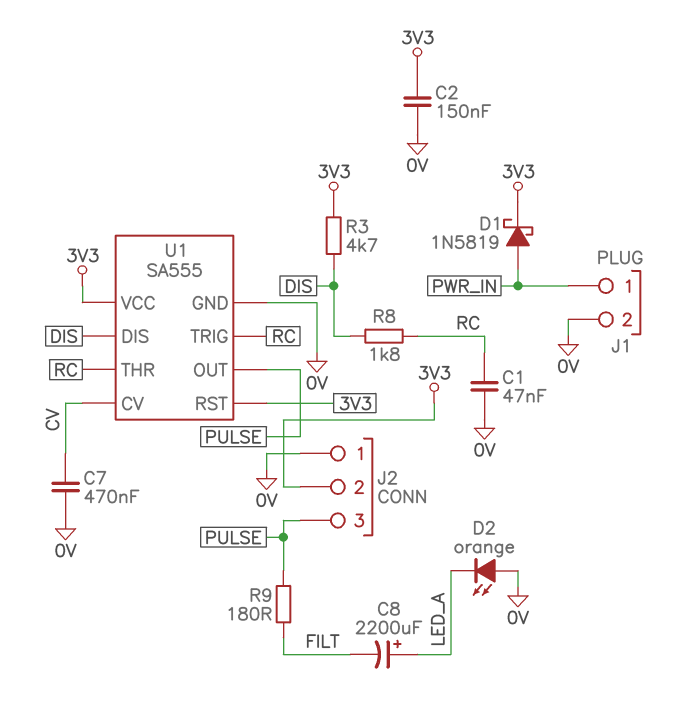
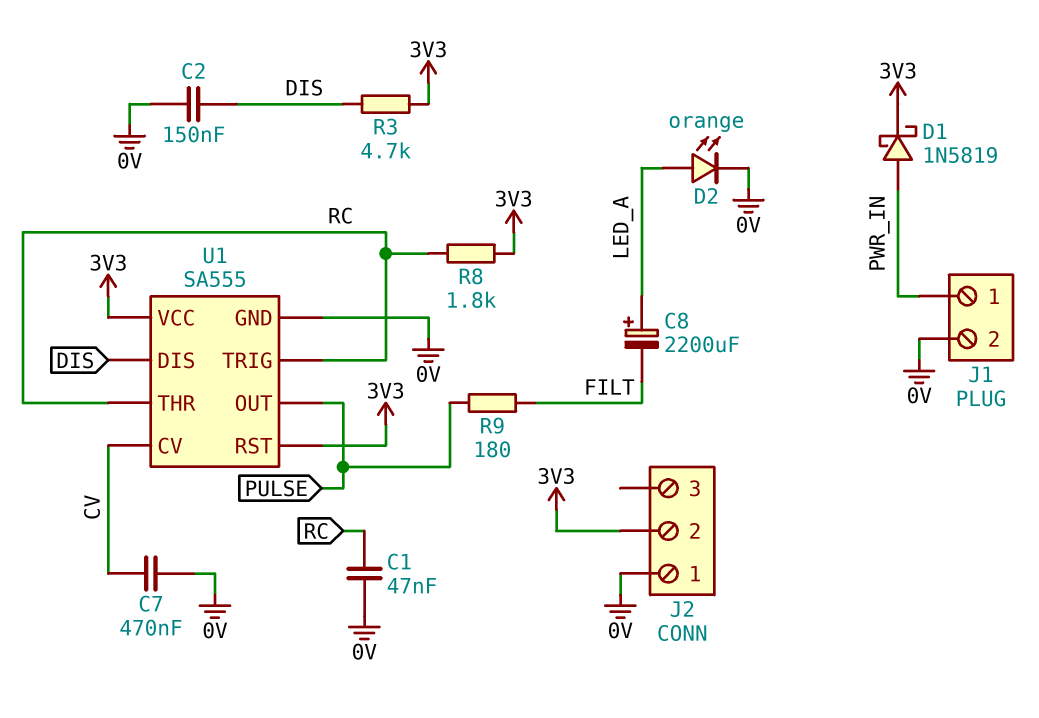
C2: 150nF (0V, 3V3) -> 150nF (0V, DIS)
D2: LED orange (A 0V, K LED_A) -> LED orange (A LED_A, K 0V)
J2 pin 3: PULSE -> none
R8: 1.8k (DIS, RC) -> 1.8k (3V3, RC)

